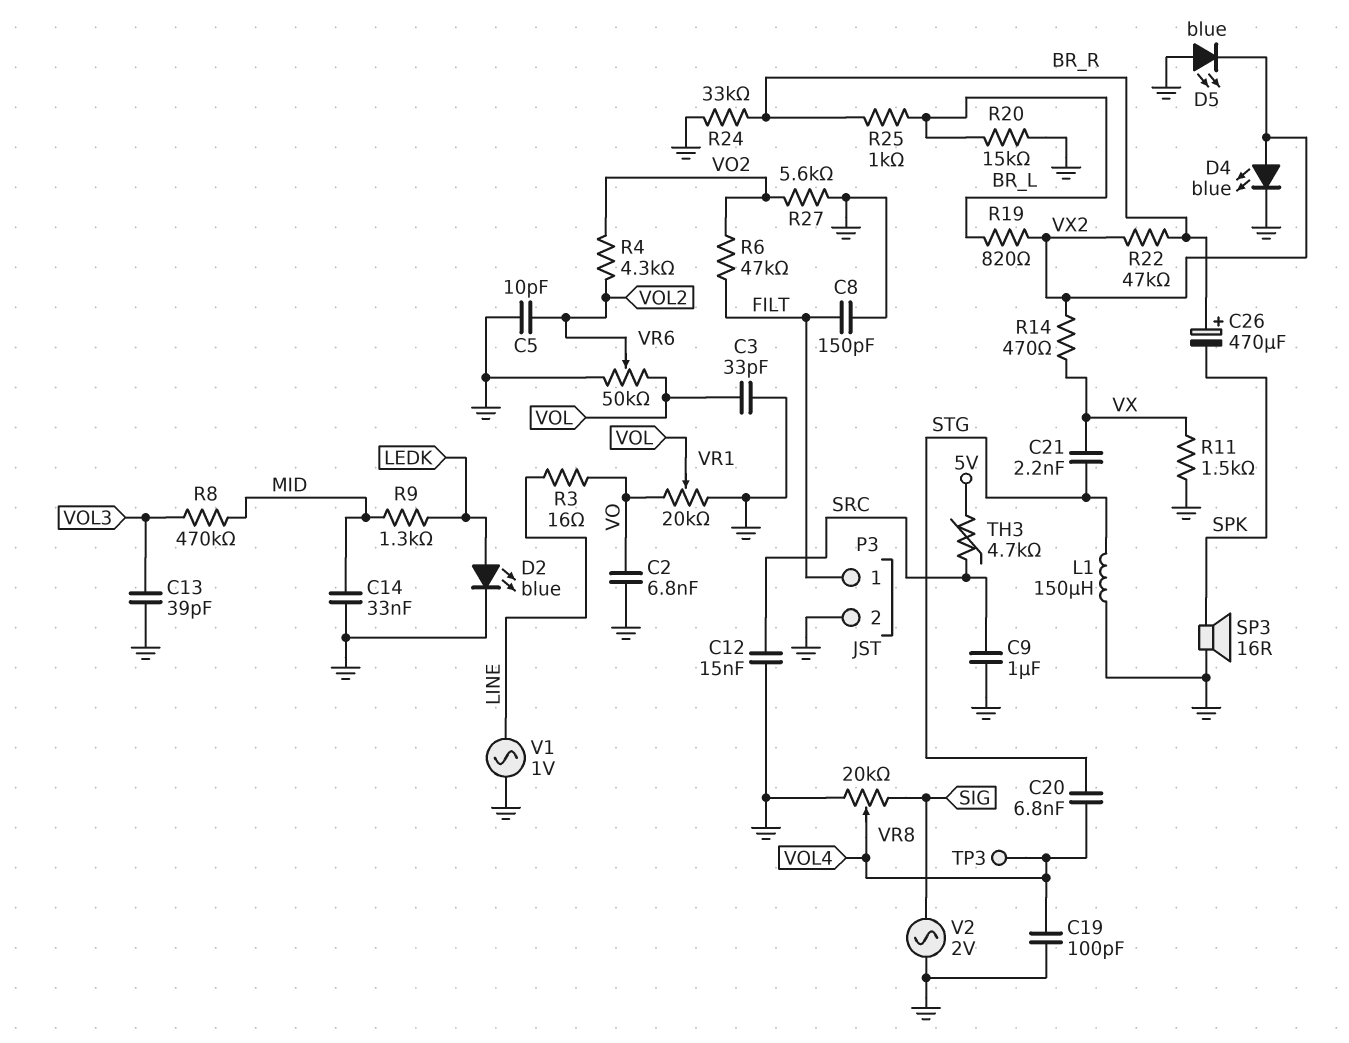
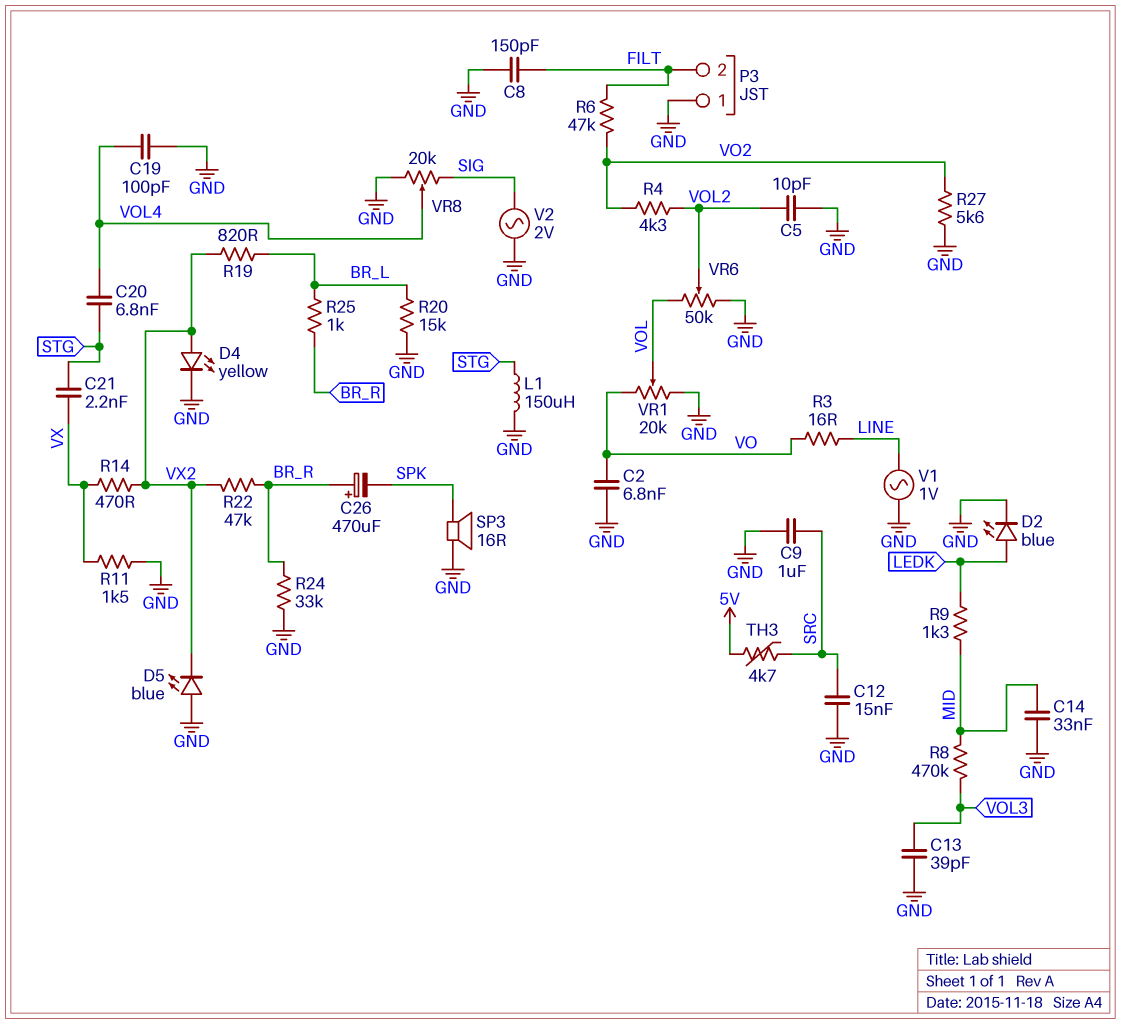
C3: 33pF (GND, VOL) -> none
D4: LED blue (A VX2, K GND) -> LED yellow (A VX2, K GND)
P3 pin 1: FILT -> GND
P3 pin 2: GND -> FILT
TP3: test point (VOL4) -> none

